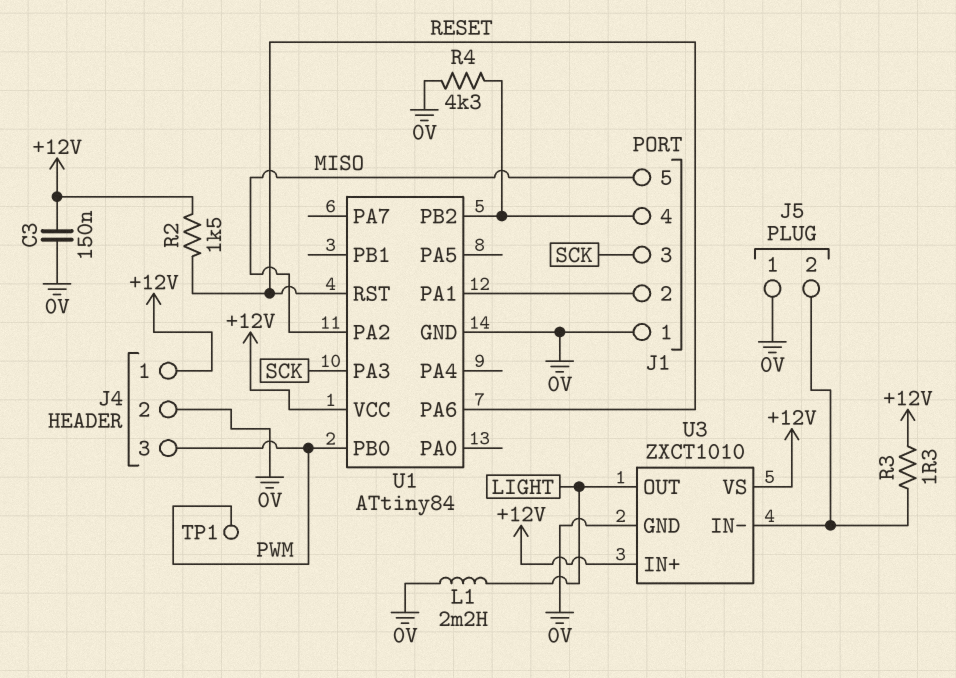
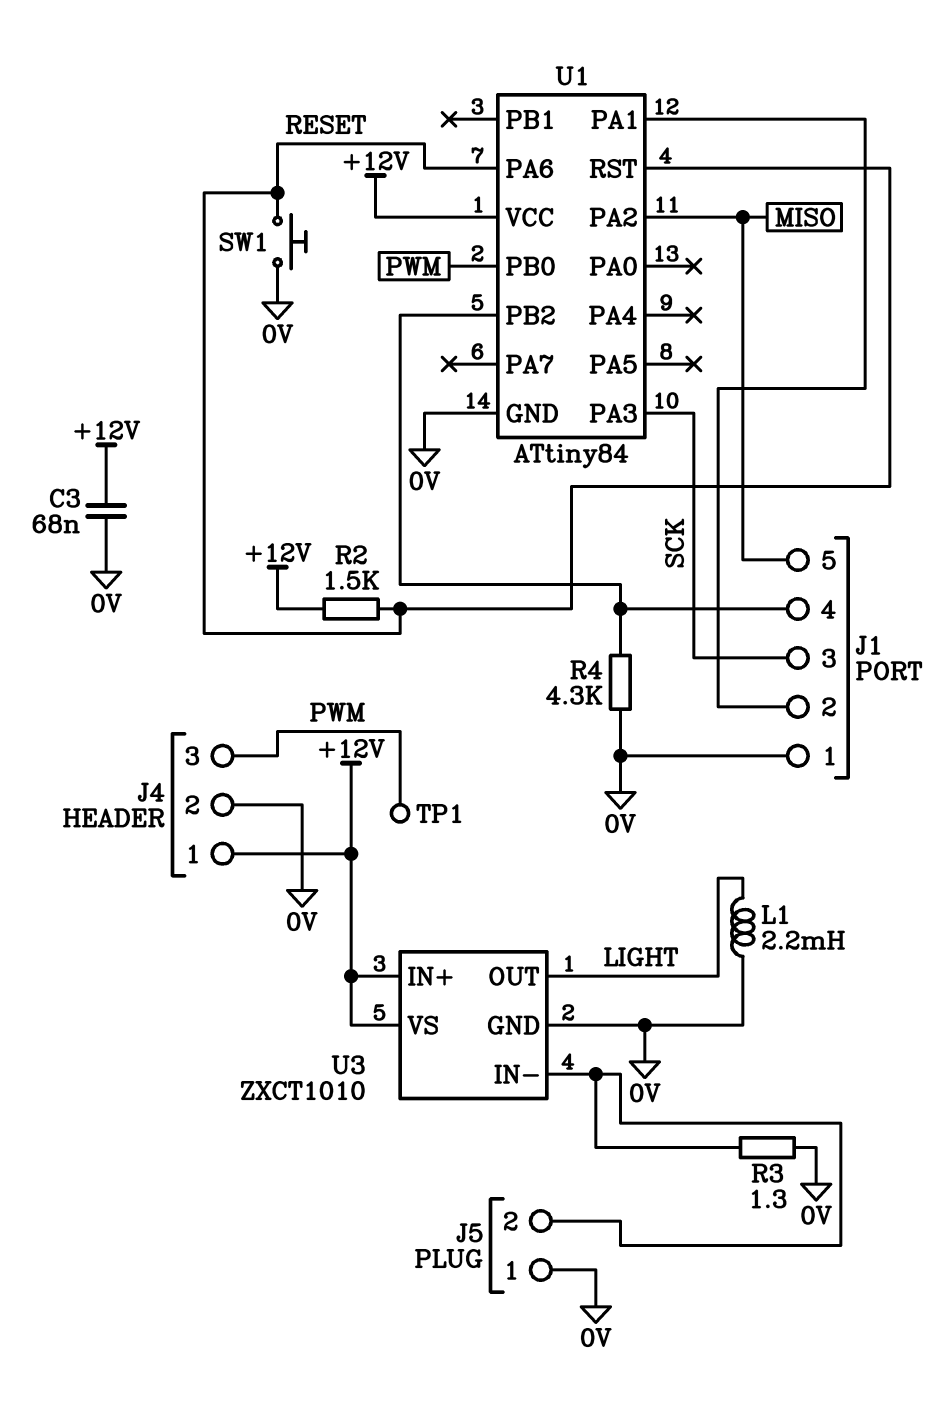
C3: 150nF (+12V, 0V) -> 68nF (+12V, 0V)
R3: 1.3 (+12V, J5/2) -> 1.3 (0V, J5/2)
SW1: none -> button (0V, RESET)

